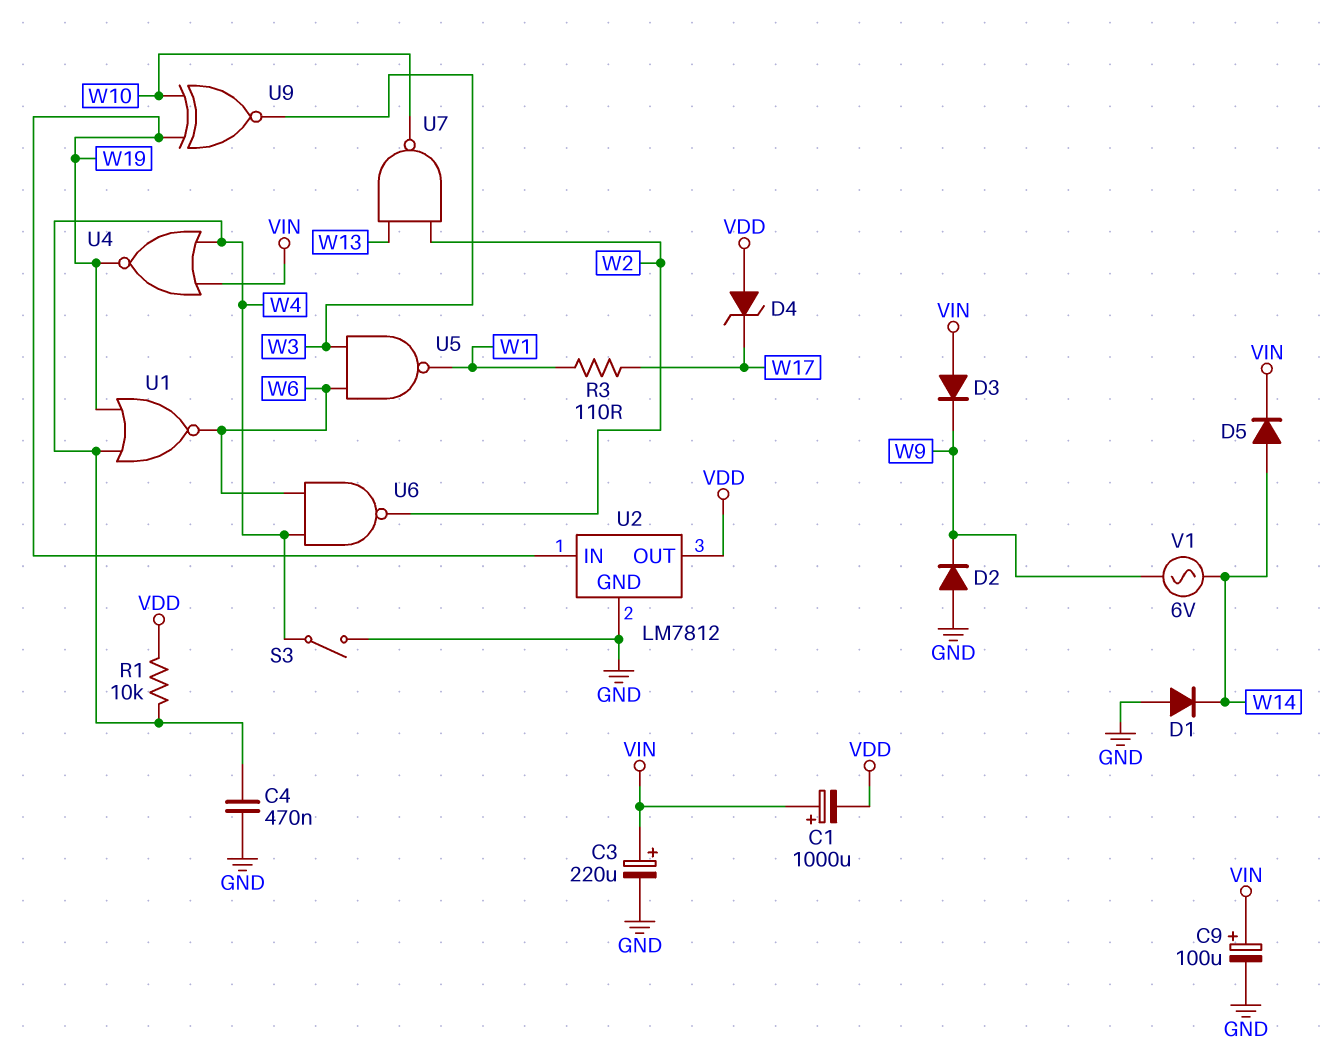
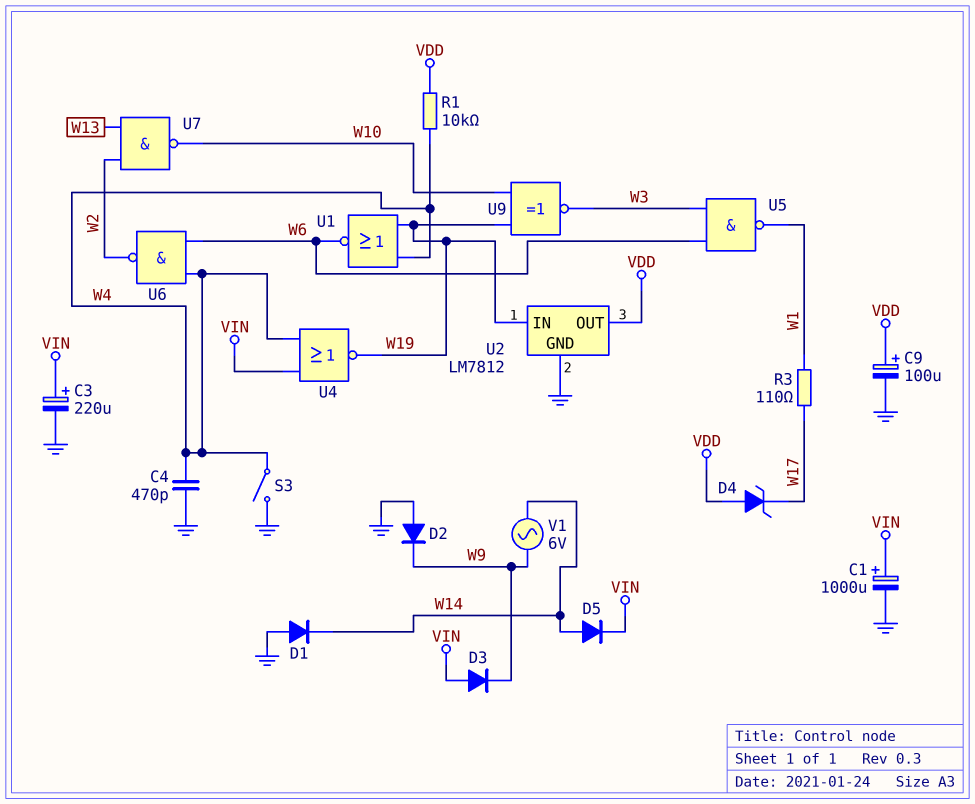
C1: 1000uF (plus VIN, minus VDD) -> 1000uF (plus VIN, minus GND)
C4: 470nF (GND, W4) -> 470pF (GND, W4)
C9: 100uF (plus VIN, minus GND) -> 100uF (plus VDD, minus GND)

